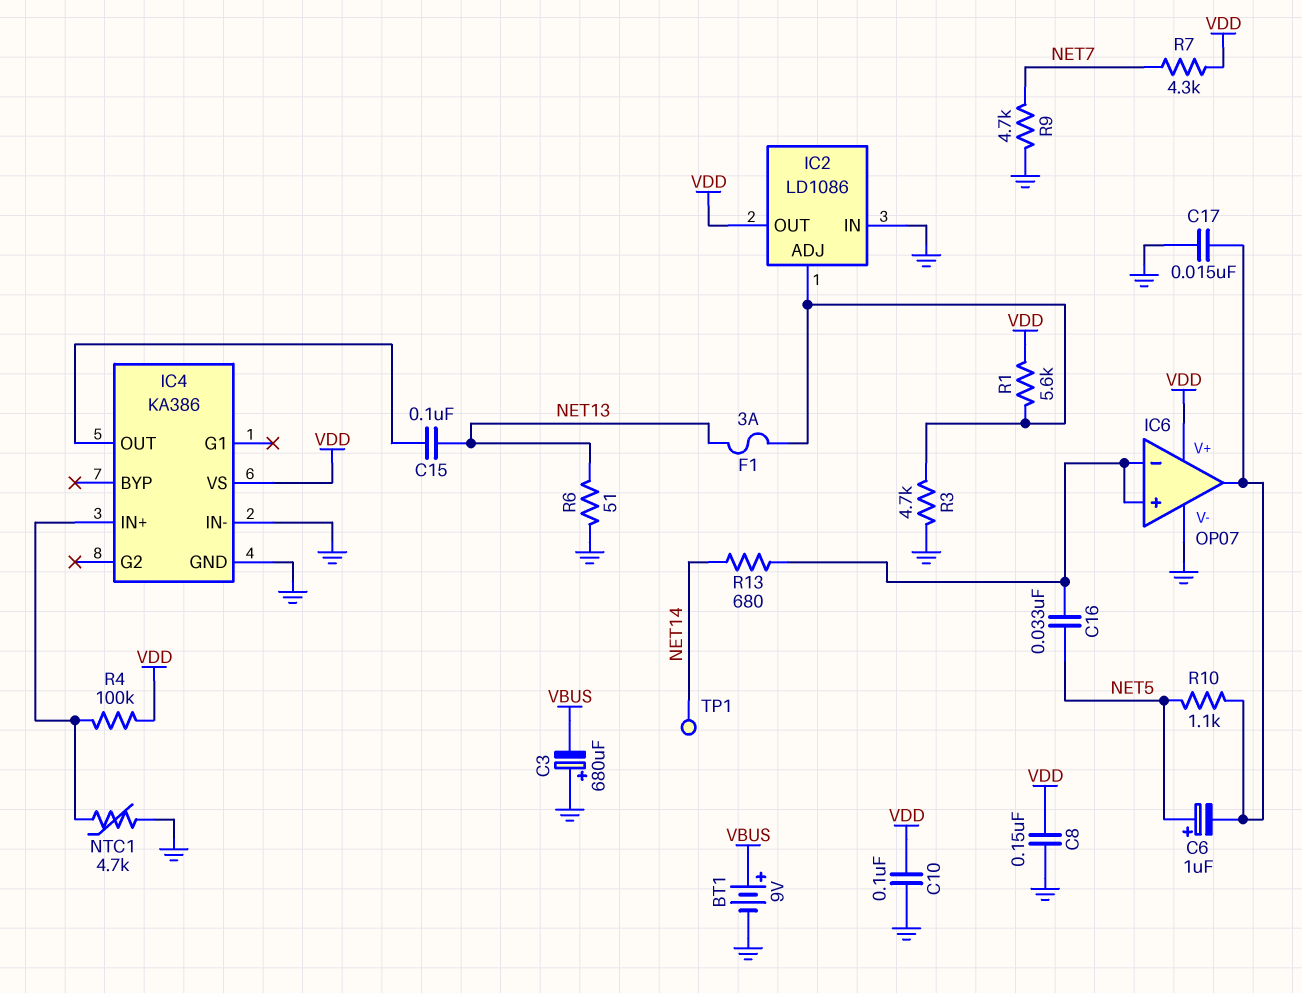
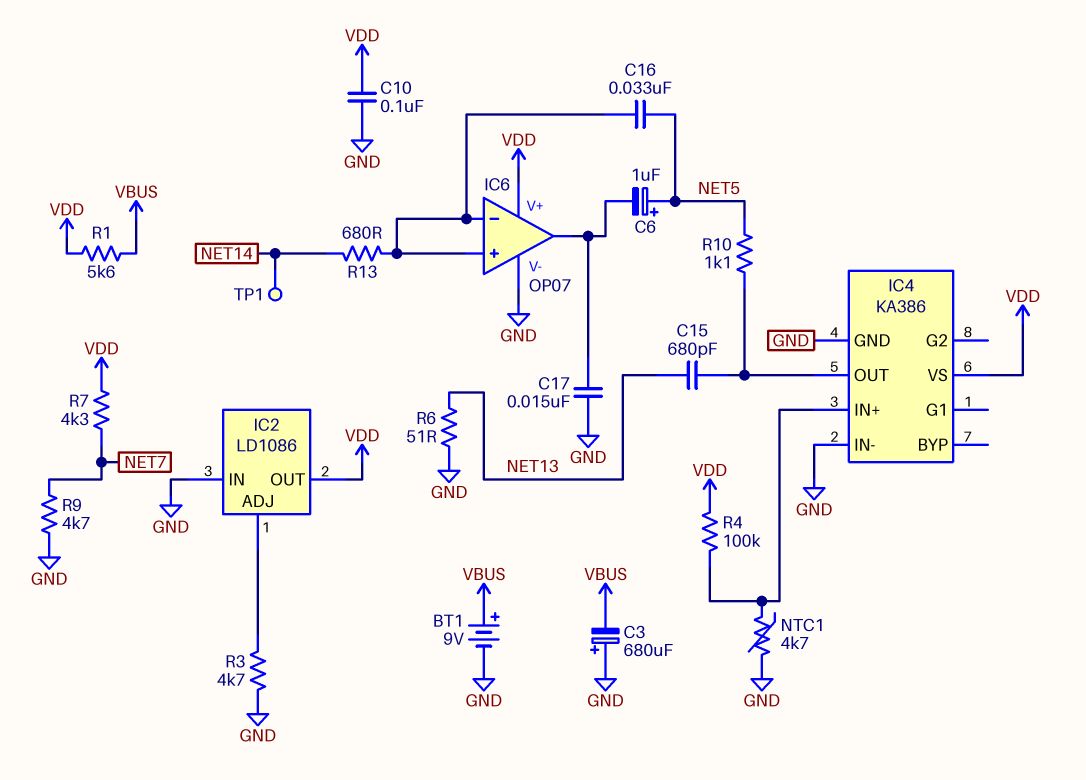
C8: 150nF (GND, VDD) -> none
C15: 100nF (IC4/OUT, NET13) -> 680pF (IC4/OUT, NET13)
F1: 3A (IC2/ADJ, NET13) -> none
R1: 5.6k (IC2/ADJ, VDD) -> 5.6k (VBUS, VDD)
R10: 1.1k (IC6/out, NET5) -> 1.1k (IC4/OUT, NET5)

